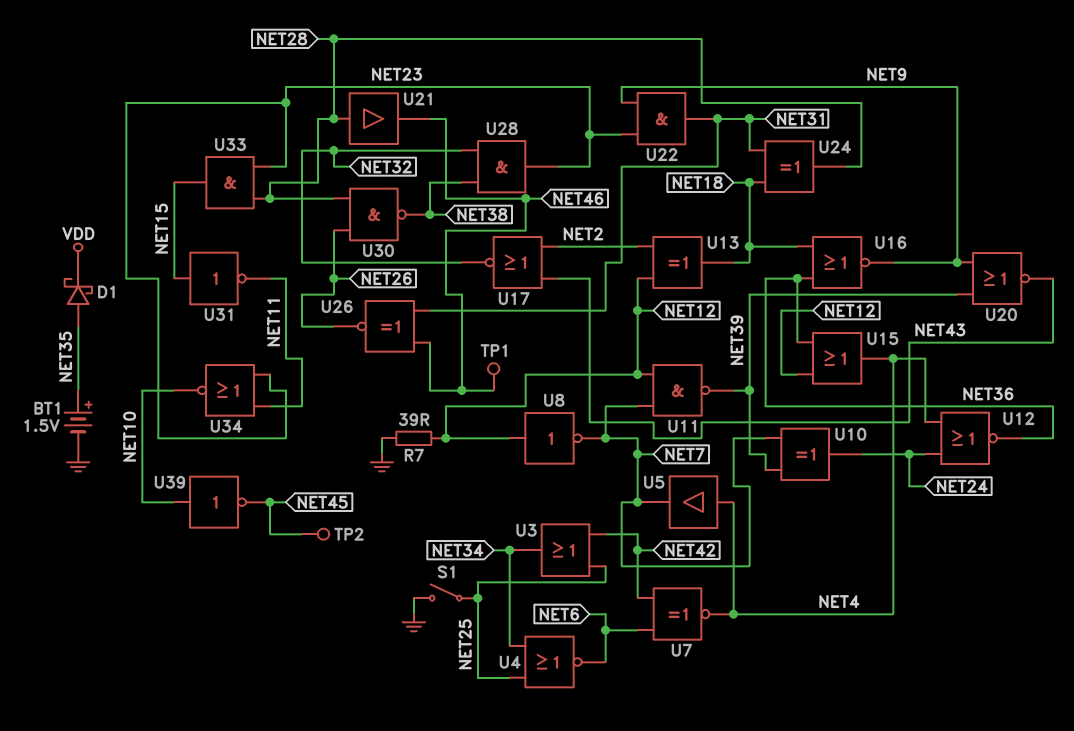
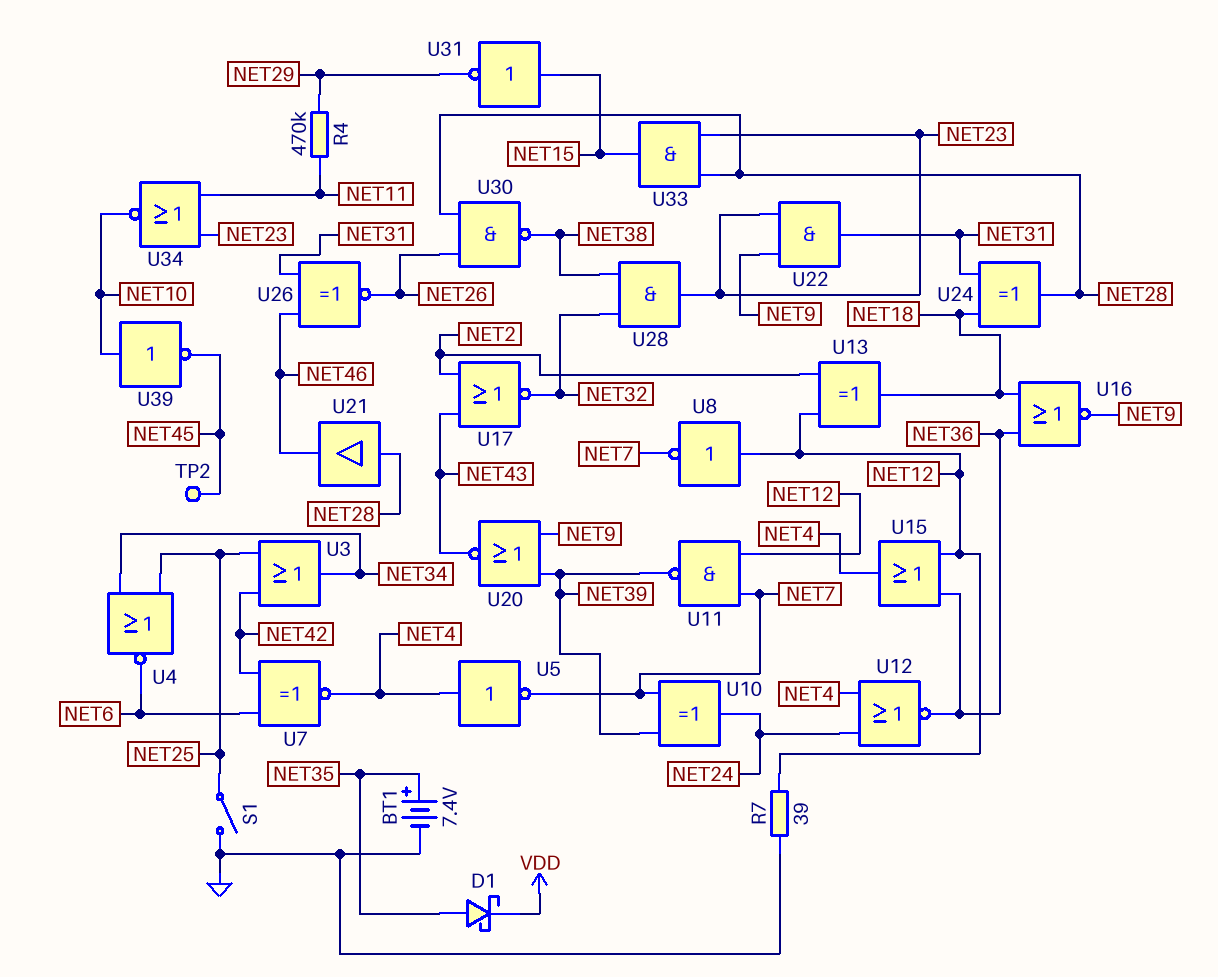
BT1: 1.5V (plus NET35, minus GND) -> 7.4V (plus NET35, minus GND)
R4: none -> 470k (NET11, NET29)
TP1: test point (NET46) -> none
U5: buffer (in NET4, out NET7) -> NOT (in NET4, out NET7)
U31: NOT (in NET15, out NET11) -> NOT (in NET15, out NET29)

